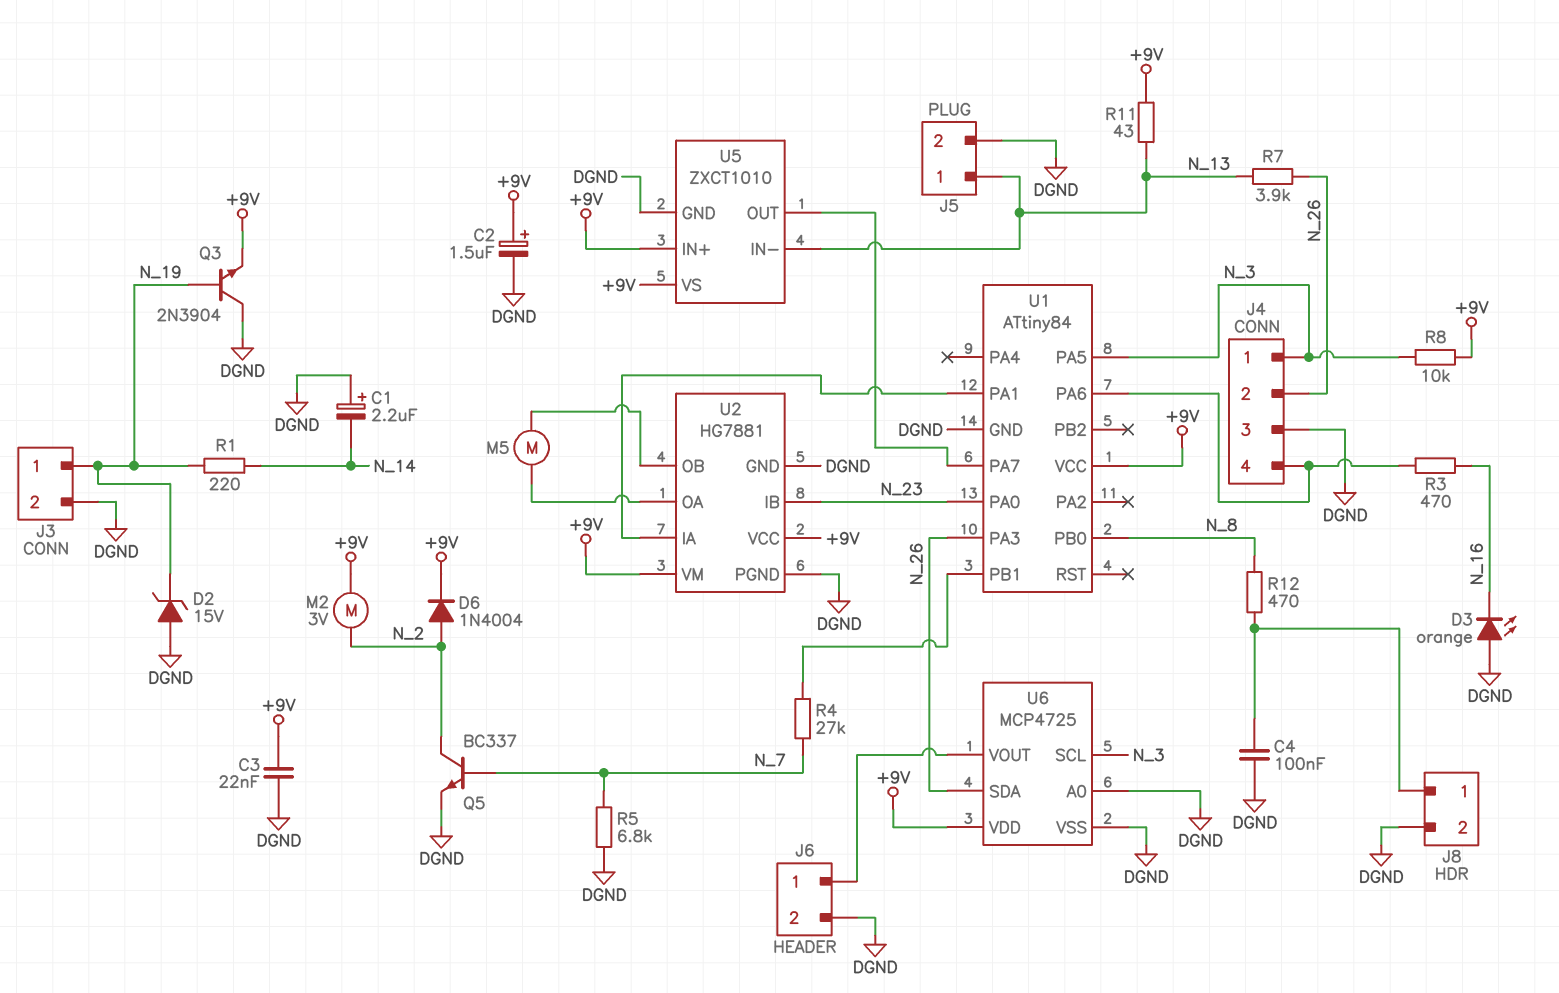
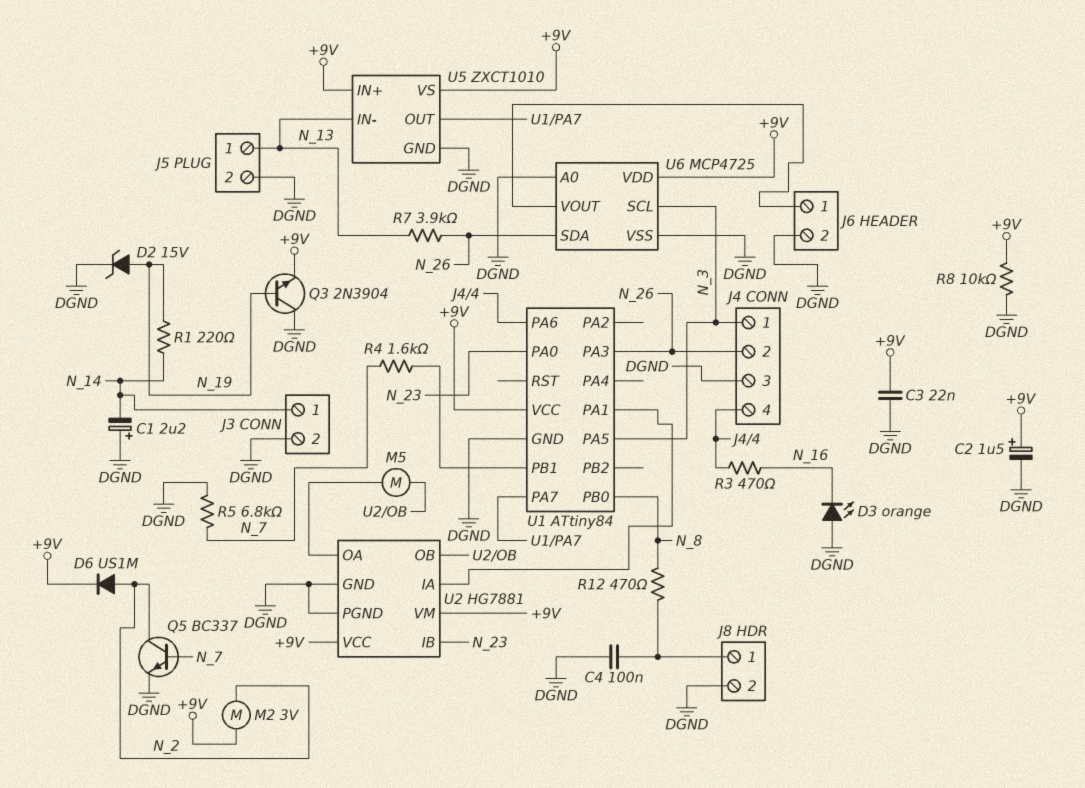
D2: zener 15V (A DGND, K N_19) -> zener 15V (A N_19, K DGND)
D6: diode 1N4004 (A N_2, K +9V) -> diode US1M (A N_2, K +9V)
J3 pin 1: N_19 -> N_14
R4: 27k (N_7, U1/PB1) -> 1.6k (N_7, U1/PB1)
R8: 10k (+9V, N_3) -> 10k (+9V, DGND)
R11: 43 (+9V, N_13) -> none

